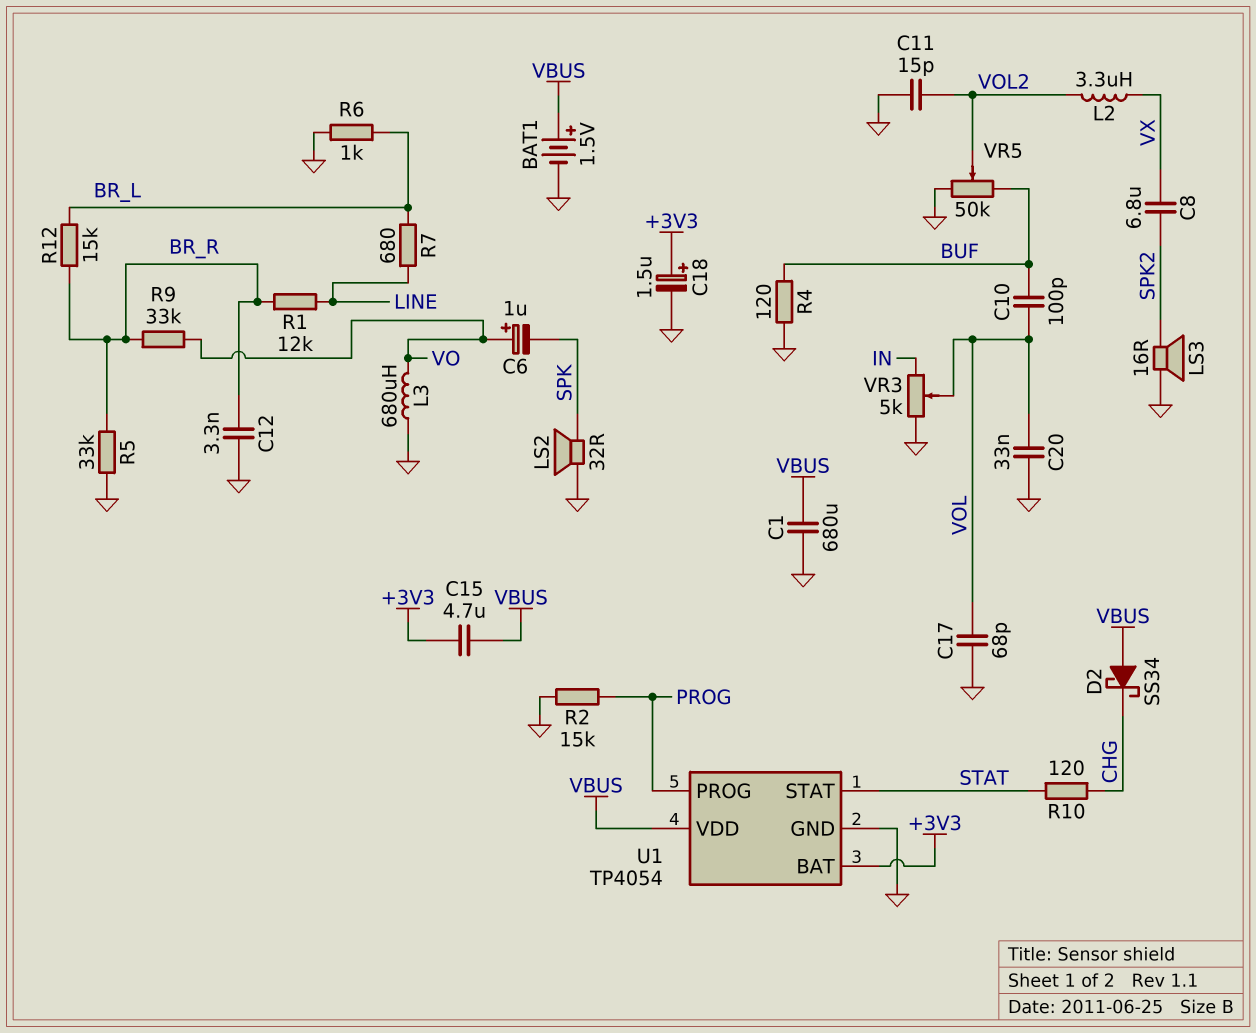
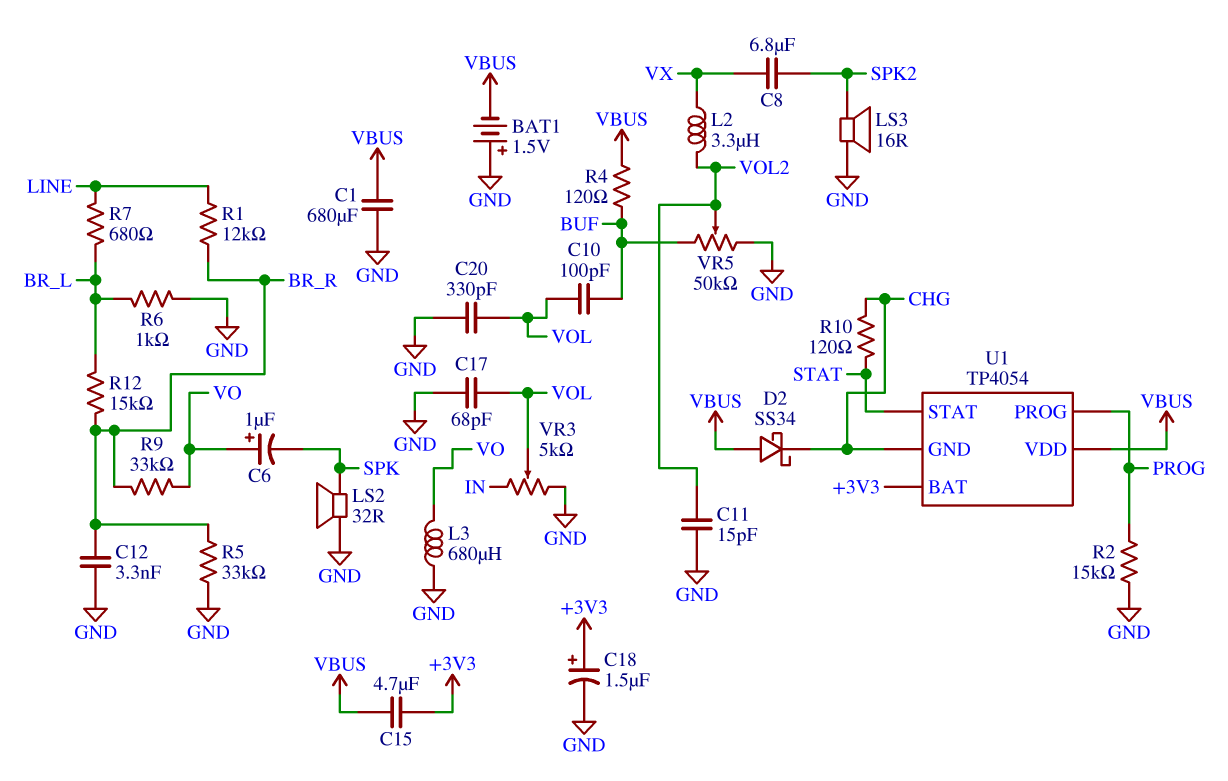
BAT1: 1.5V (plus VBUS, minus GND) -> 1.5V (plus GND, minus VBUS)
C20: 33nF (GND, VOL) -> 330pF (GND, VOL)
R4: 120 (BUF, GND) -> 120 (BUF, VBUS)
U1 pin GND: GND -> CHG

